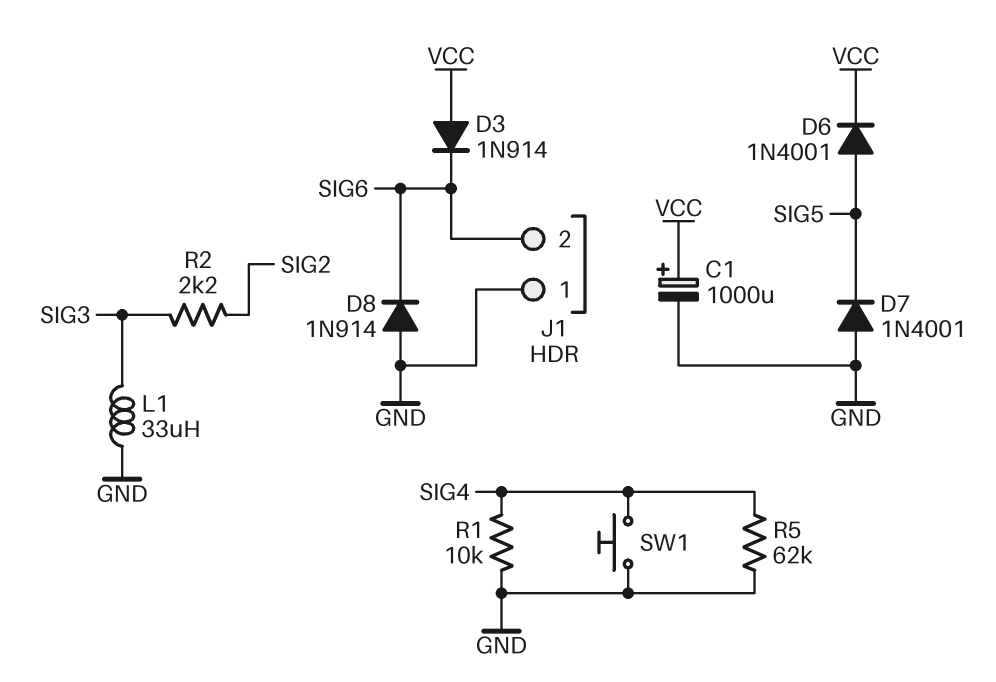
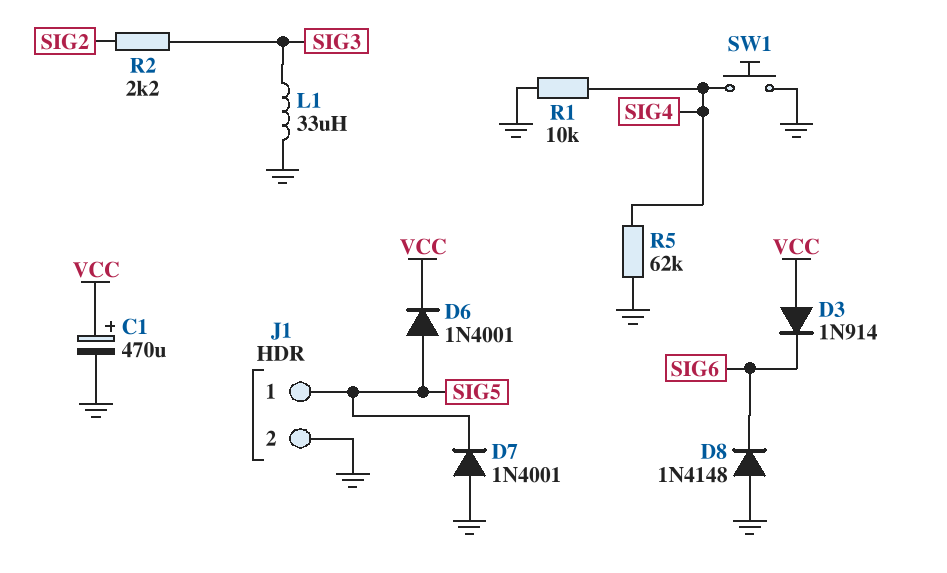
C1: 1000uF (plus VCC, minus GND) -> 470uF (plus VCC, minus GND)
D8: diode 1N914 (A GND, K SIG6) -> diode 1N4148 (A GND, K SIG6)
J1 pin 1: GND -> SIG5
J1 pin 2: SIG6 -> GND

